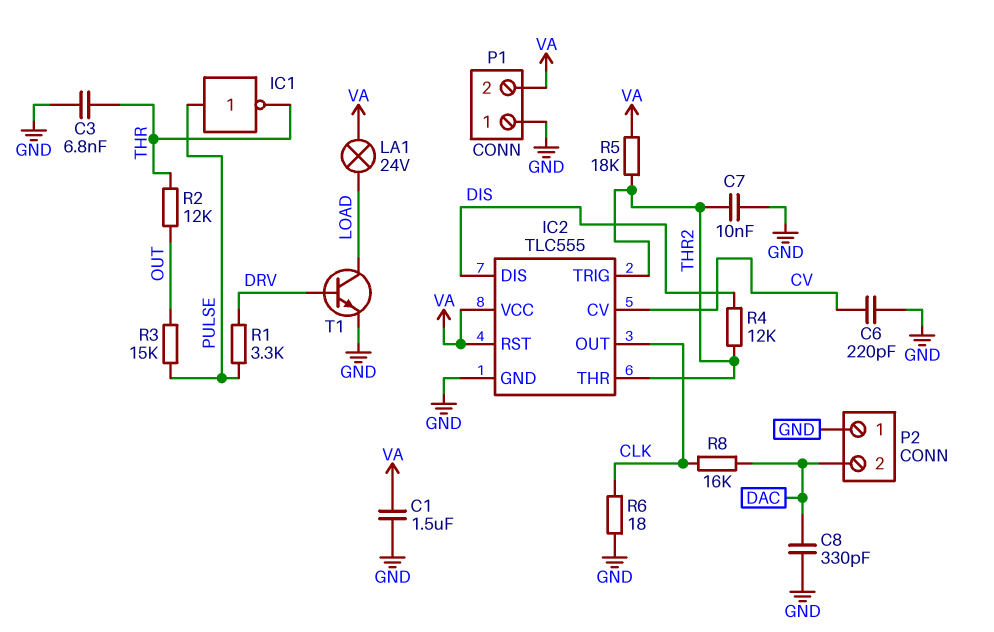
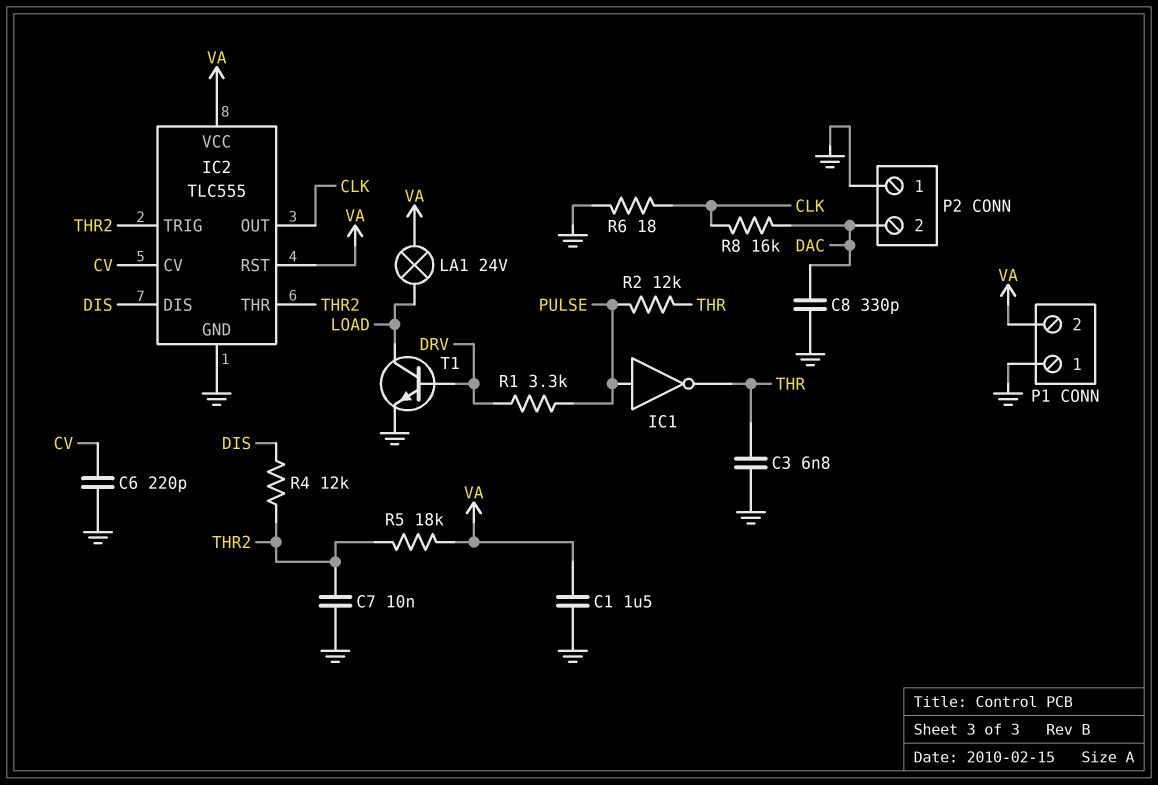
R2: 12k (OUT, THR) -> 12k (PULSE, THR)
R3: 15k (OUT, PULSE) -> none

